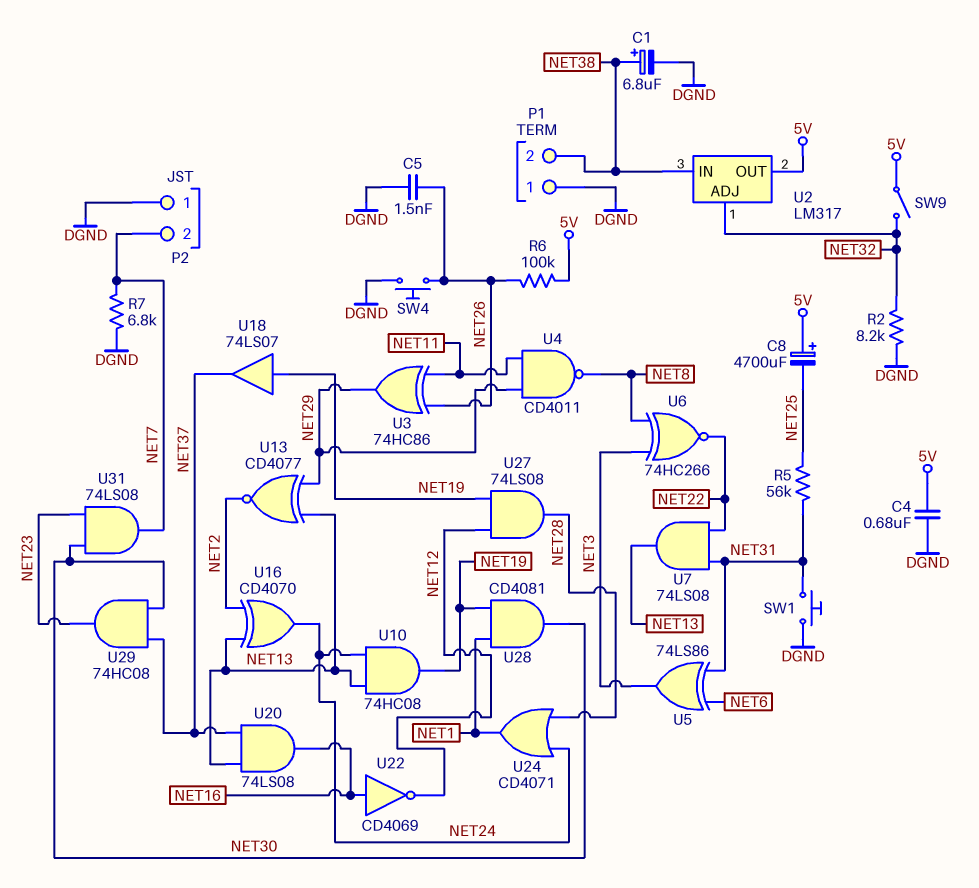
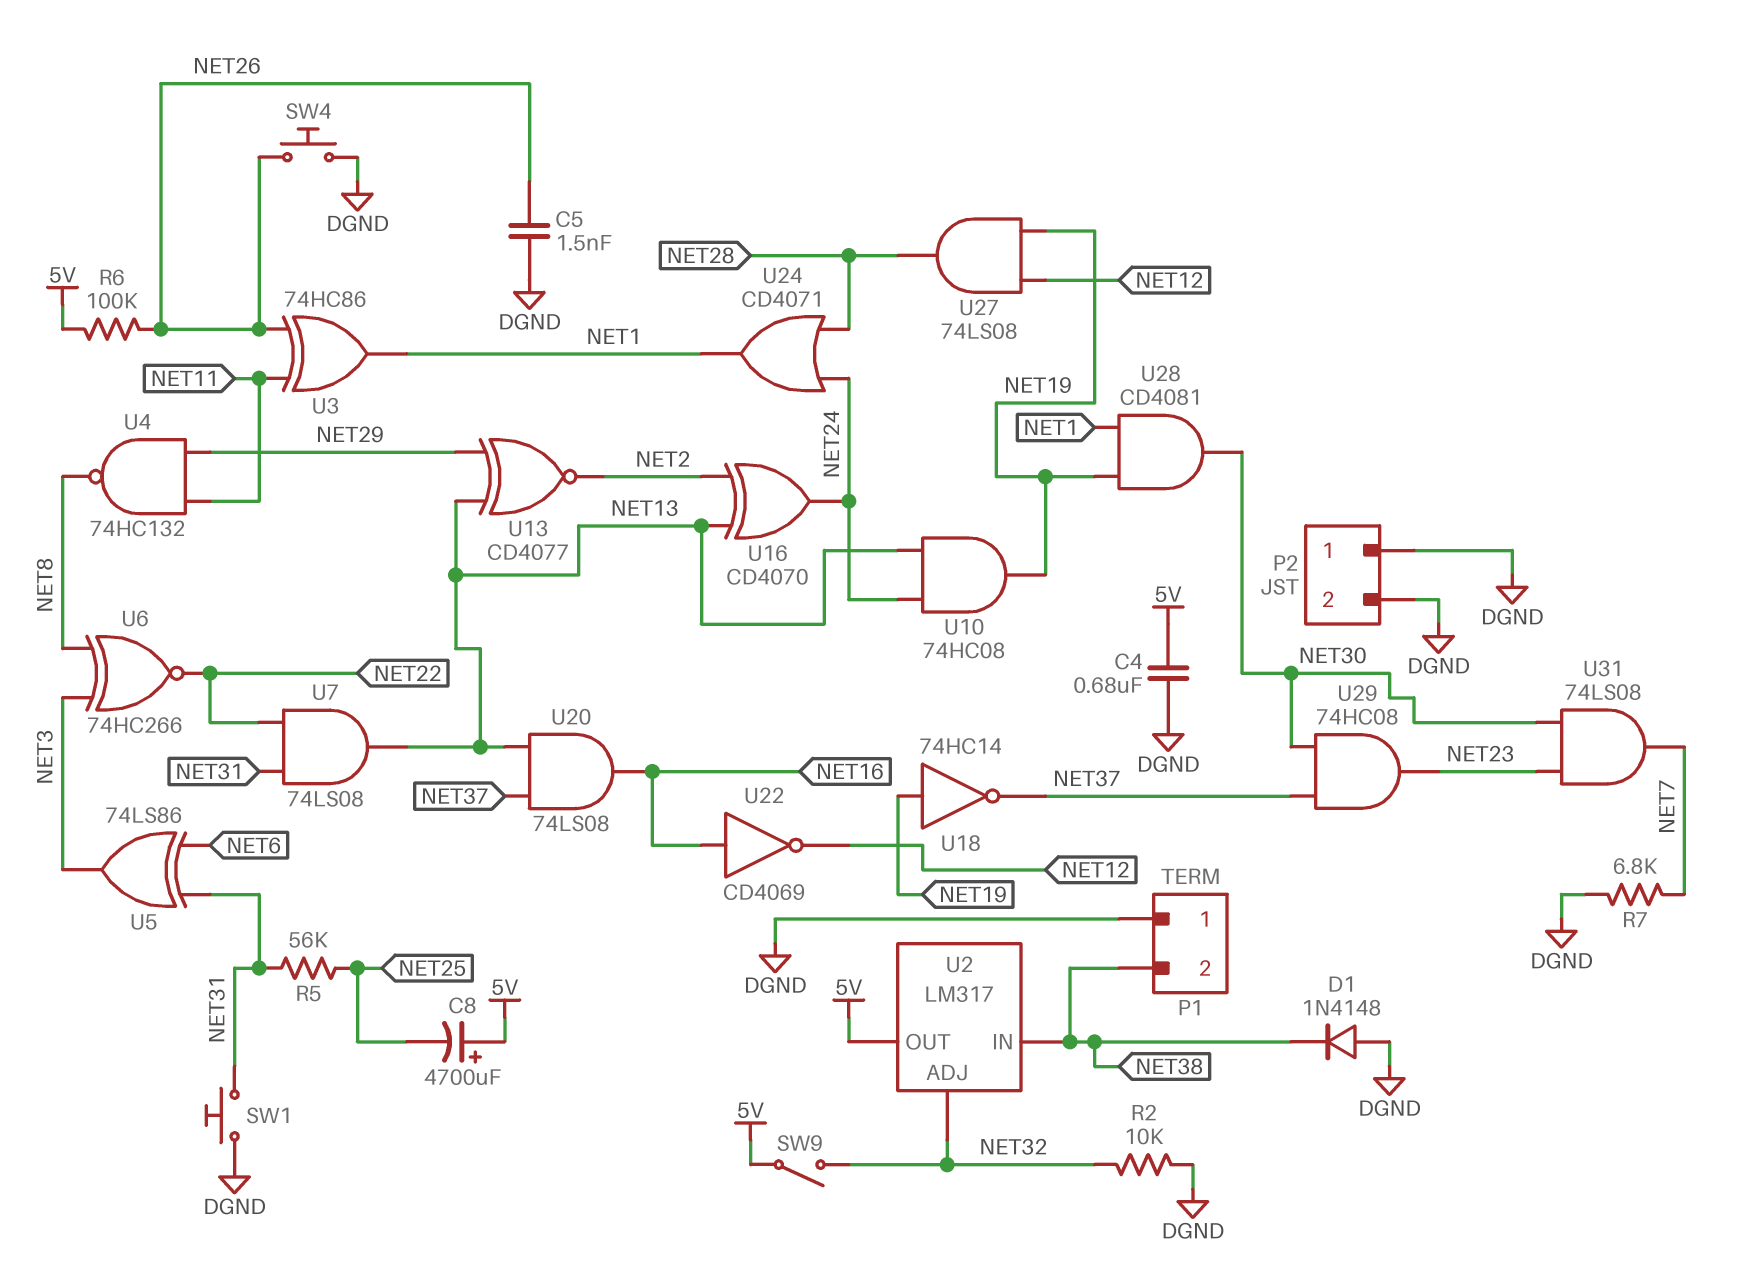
C1: 6.8uF (plus NET38, minus DGND) -> none
D1: none -> diode 1N4148 (A DGND, K NET38)
P2 pin 2: NET7 -> DGND
R2: 8.2k (DGND, NET32) -> 10k (DGND, NET32)
U3: XOR 74HC86 (in NET11, in NET26, out NET29) -> XOR 74HC86 (in NET11, in NET26, out NET1)
U4: NAND CD4011 (in NET11, in NET29, out NET8) -> NAND 74HC132 (in NET11, in NET29, out NET8)
U18: buffer 74LS07 (in NET19, out NET37) -> NOT 74HC14 (in NET19, out NET37)

